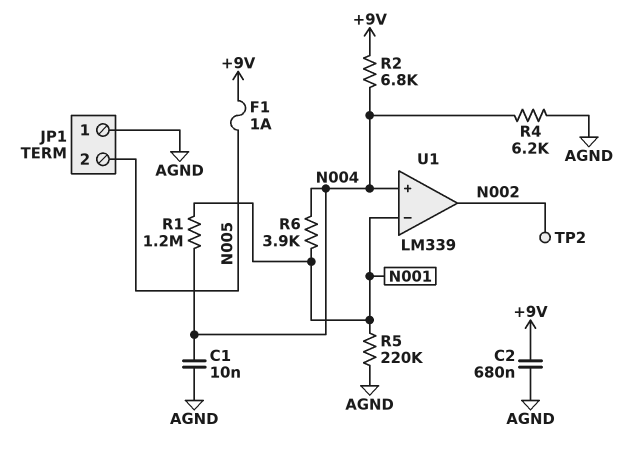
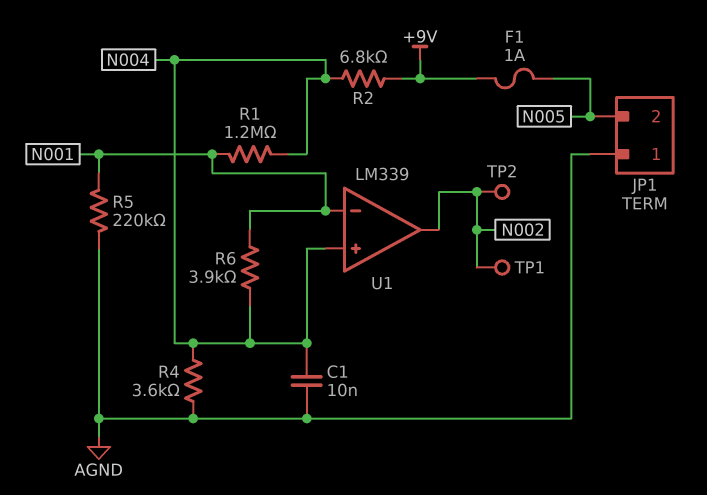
C2: 680nF (+9V, AGND) -> none
R4: 6.2k (AGND, N004) -> 3.6k (AGND, N004)
TP1: none -> test point (N002)

